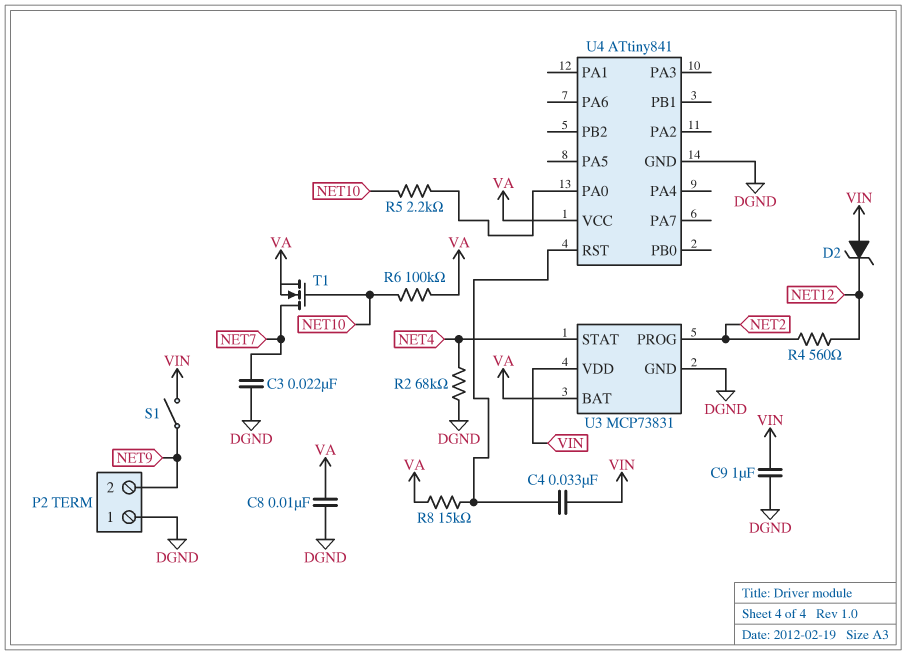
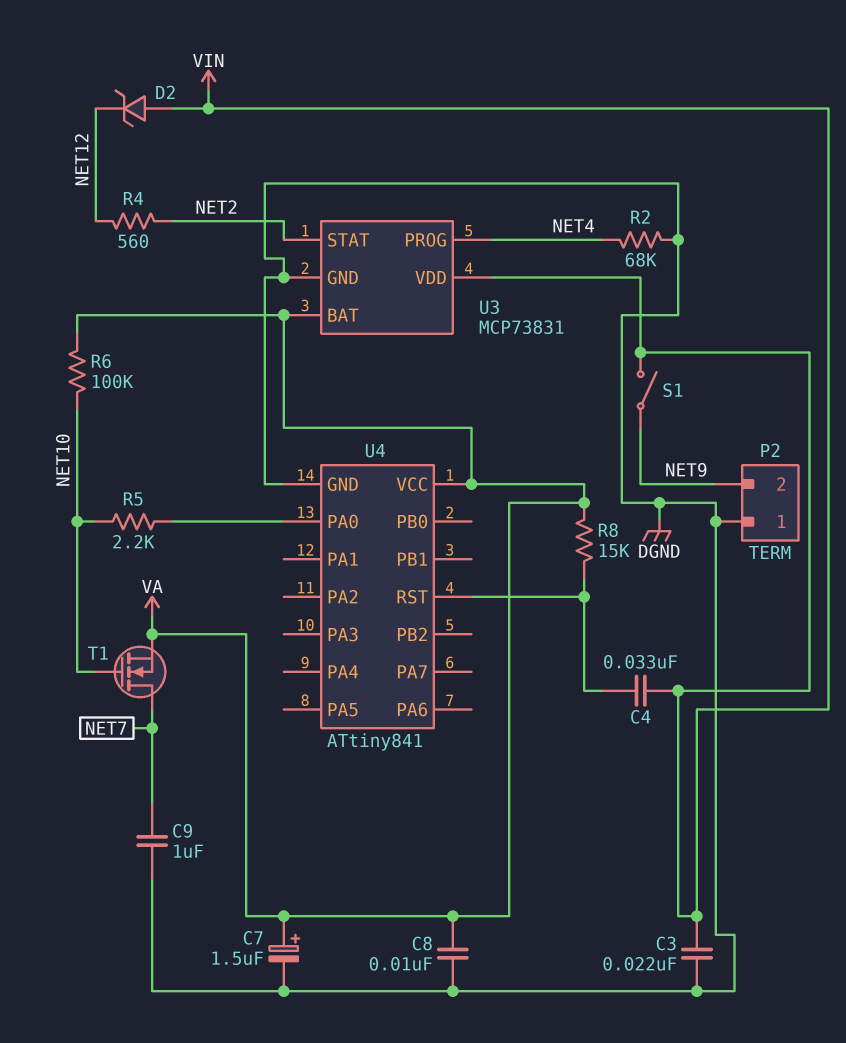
C3: 22nF (DGND, NET7) -> 22nF (DGND, VIN)
C7: none -> 1.5uF (plus VA, minus DGND)
C9: 1uF (DGND, VIN) -> 1uF (DGND, NET7)
U3 pin PROG: NET2 -> NET4
U3 pin STAT: NET4 -> NET2

